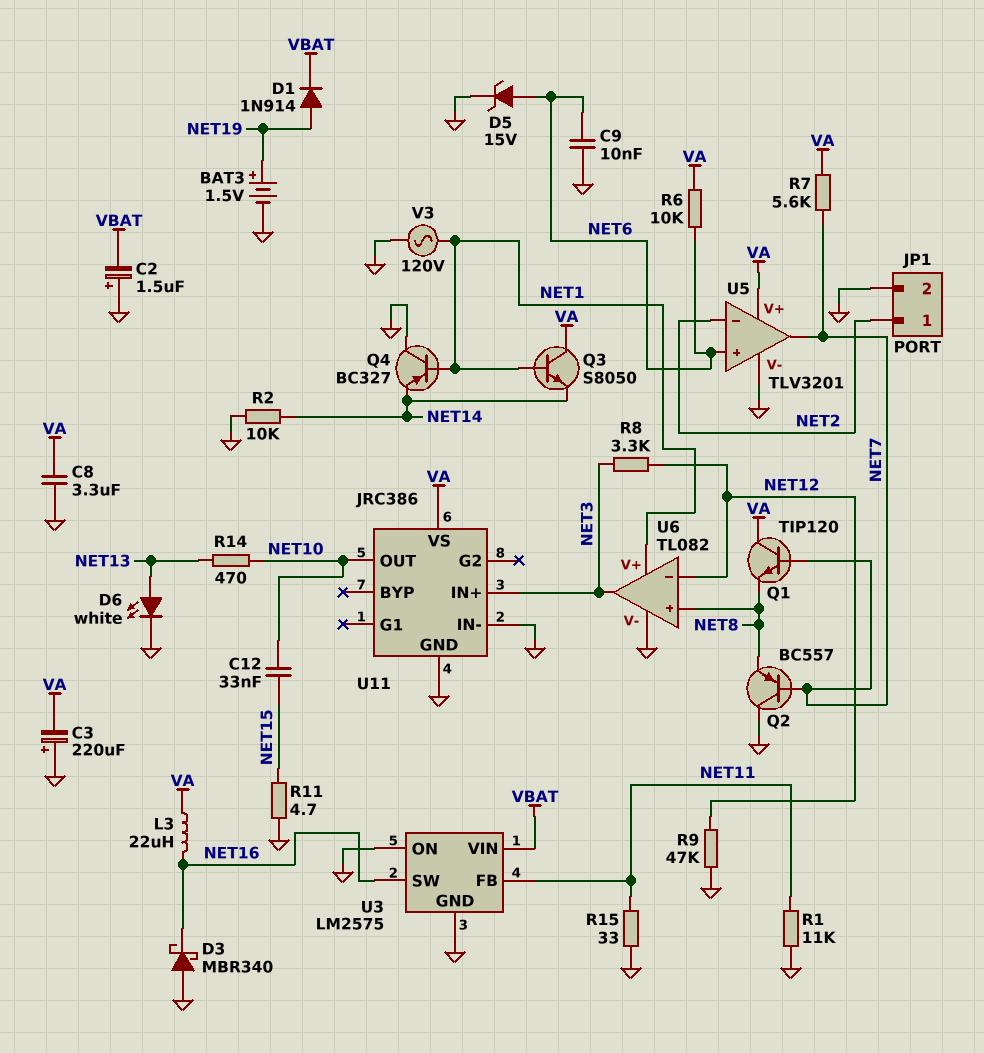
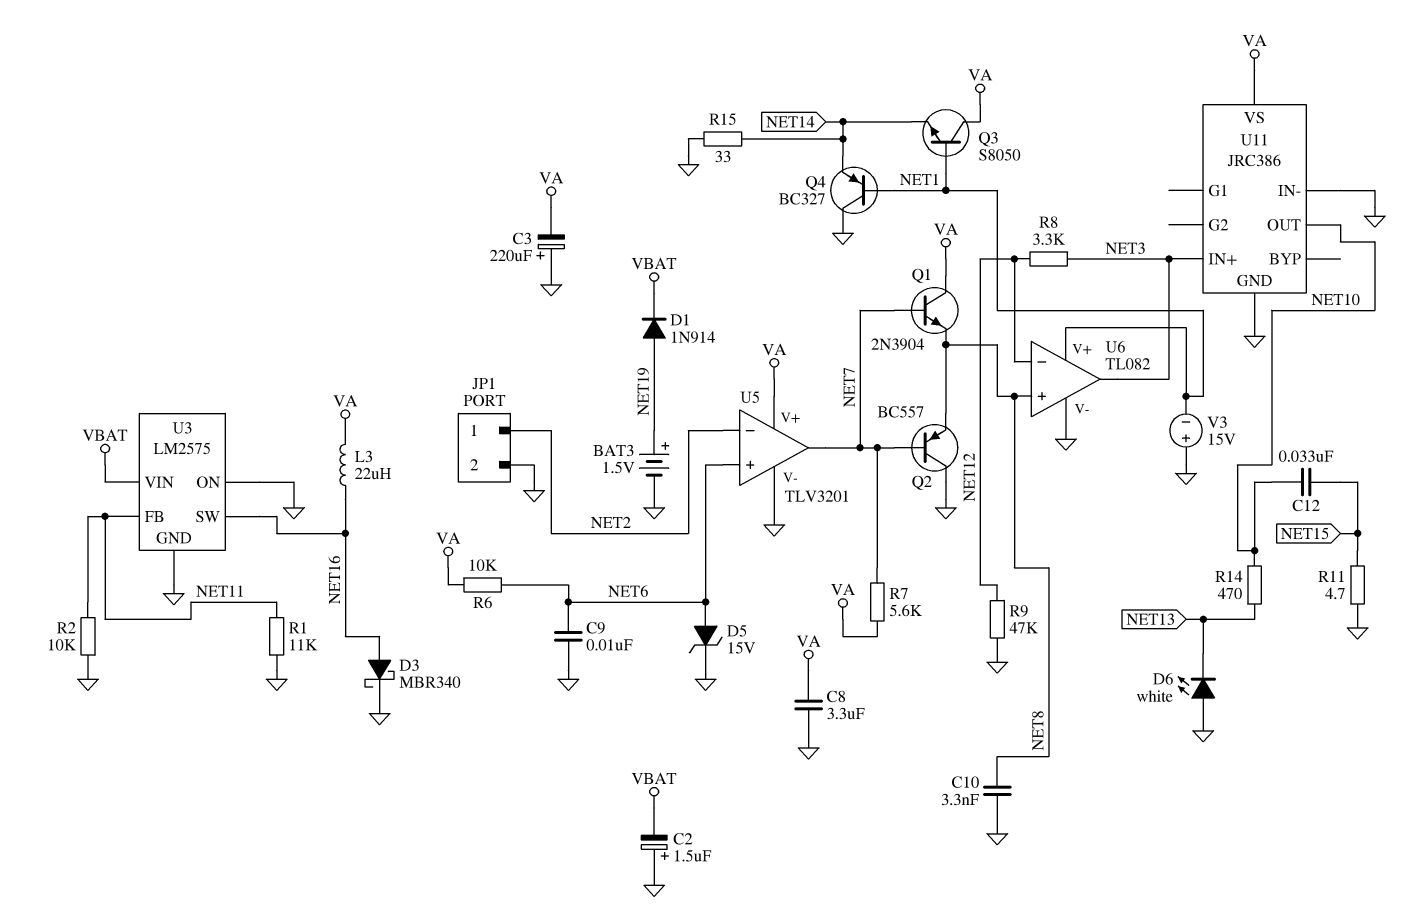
C10: none -> 3.3nF (GND, NET8)
D3: schottky MBR340 (A GND, K NET16) -> schottky MBR340 (A NET16, K GND)
D6: LED white (A NET13, K GND) -> LED white (A GND, K NET13)
Q1: NPN TIP120 (B NET7, C VA, E NET8) -> NPN 2N3904 (B NET7, C VA, E NET8)
R2: 10k (GND, NET14) -> 10k (GND, NET11)
R15: 33 (GND, NET11) -> 33 (GND, NET14)
V3: AC 120V (GND, NET1) -> 15V (plus GND, minus NET1)

